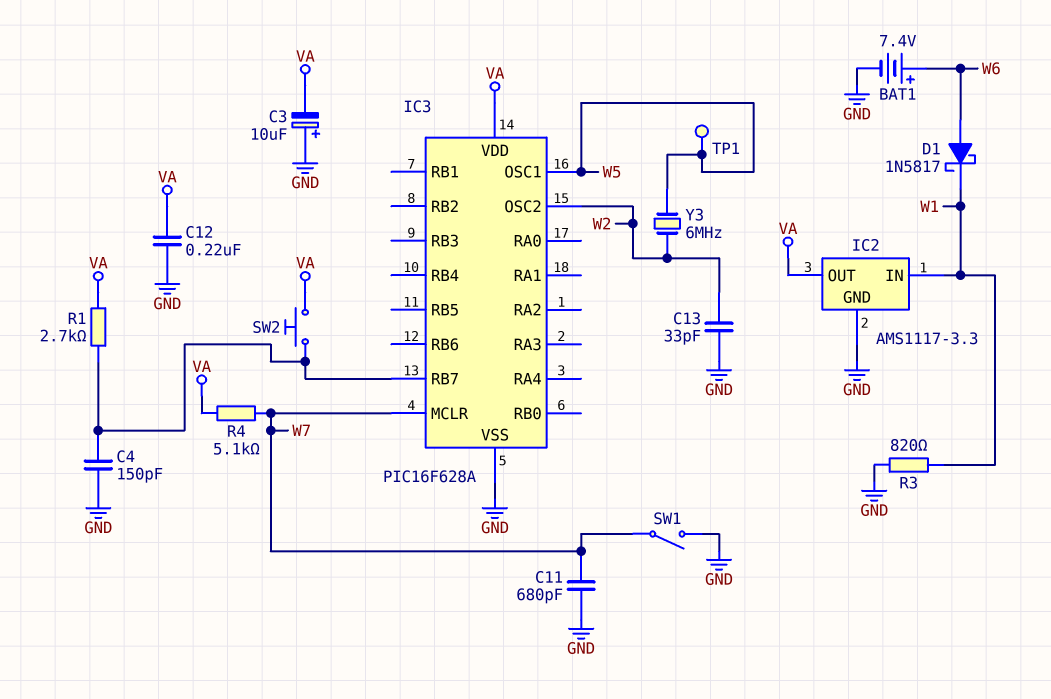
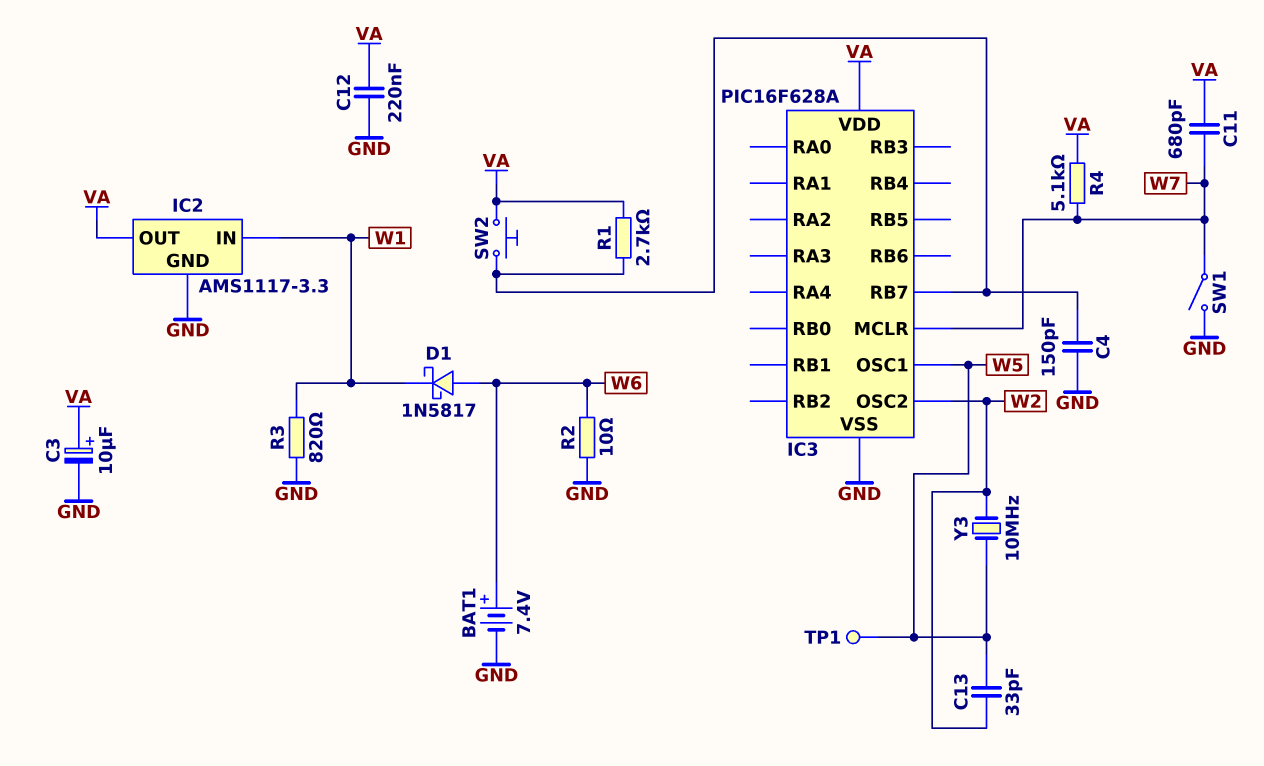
C3: 10uF (plus GND, minus VA) -> 10uF (plus VA, minus GND)
C11: 680pF (GND, W7) -> 680pF (VA, W7)
C13: 33pF (GND, W2) -> 33pF (W2, W5)
R2: none -> 10 (GND, W6)
Y3: 6MHz (W2, W5) -> 10MHz (W2, W5)

